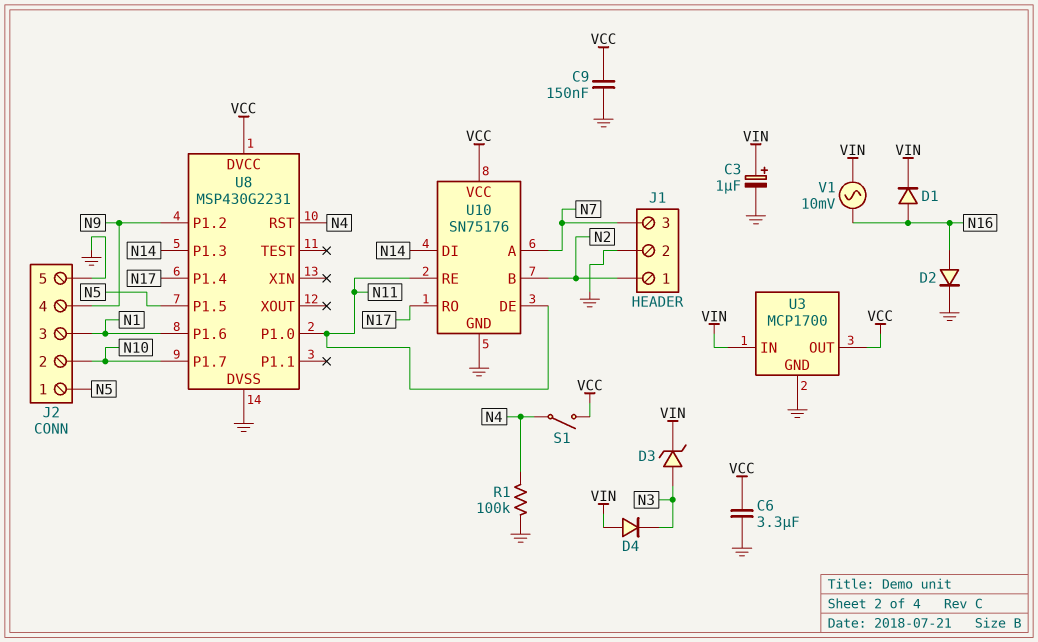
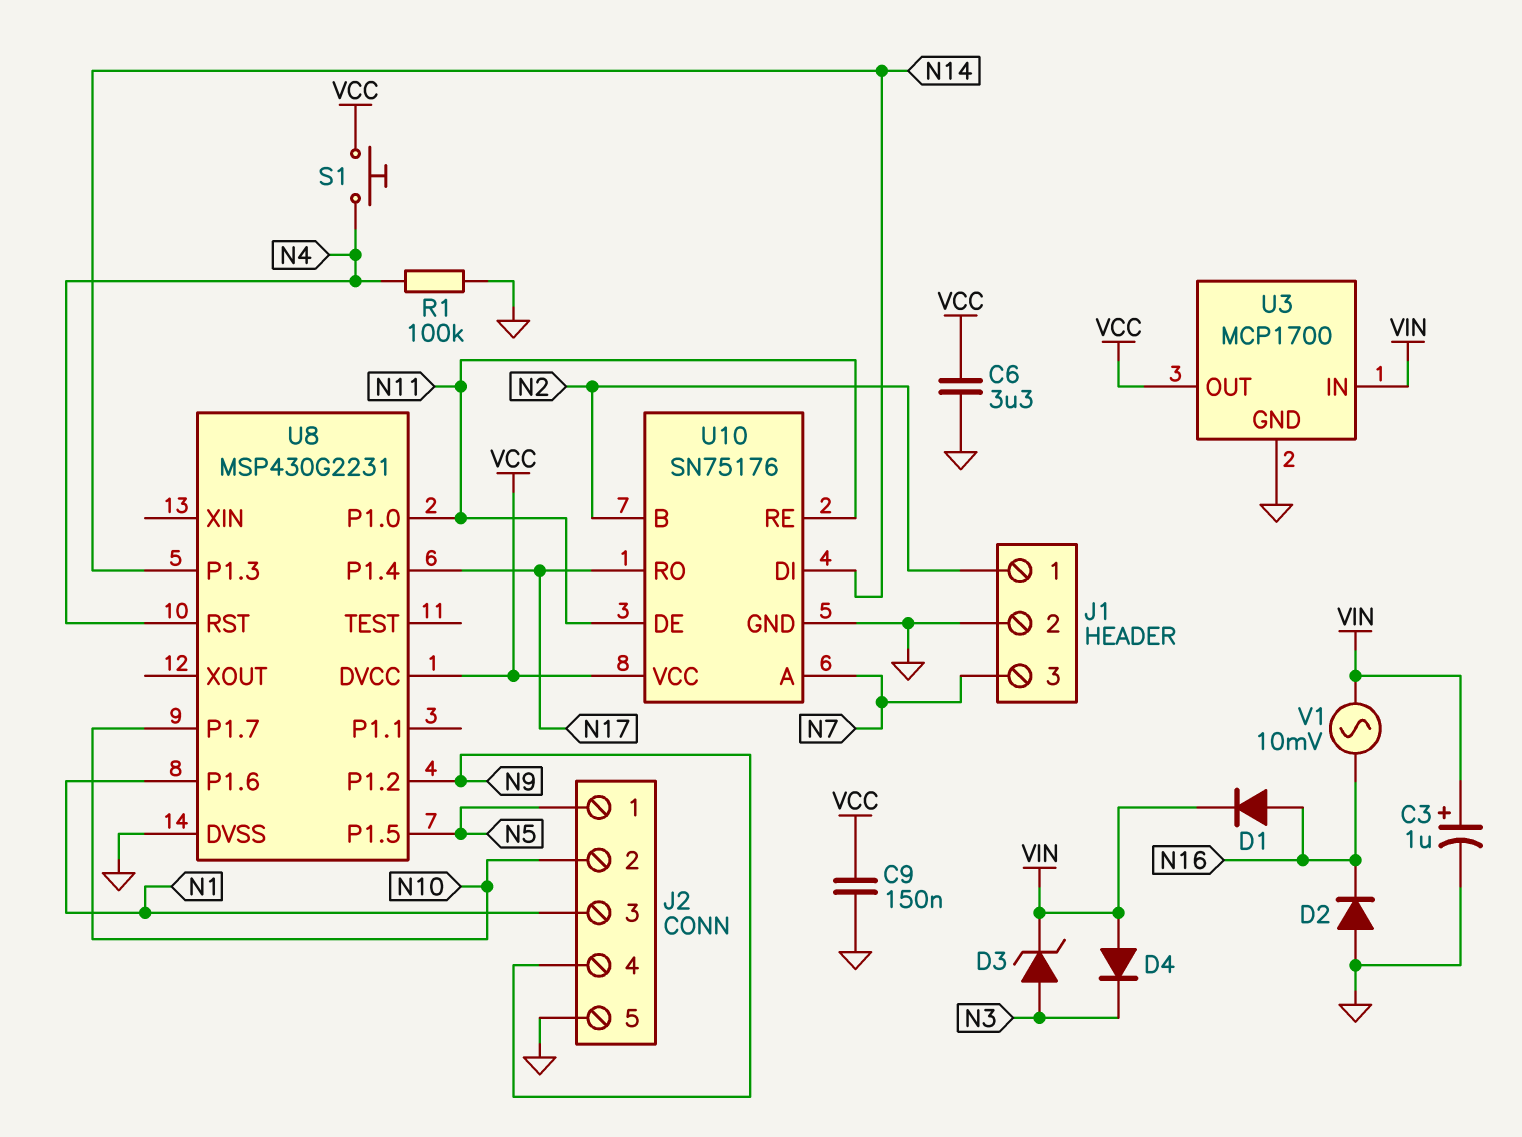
D2: diode (A N16, K GND) -> diode (A GND, K N16)
S1: switch (N4, VCC) -> button (N4, VCC)

